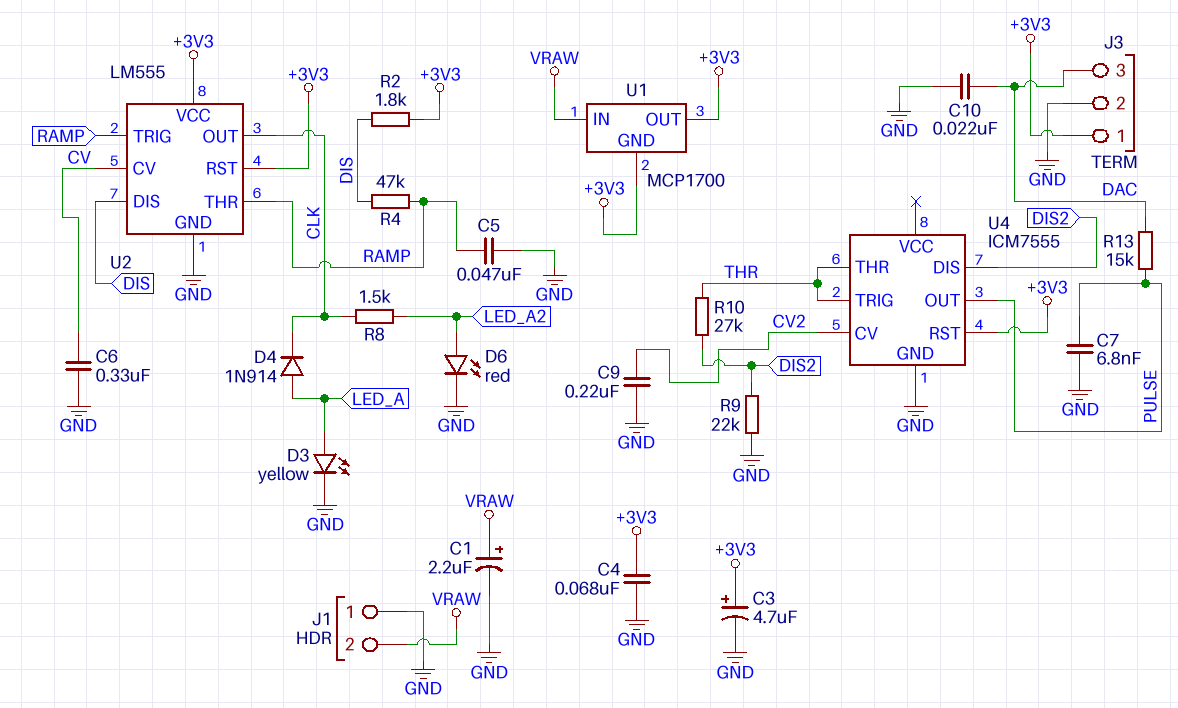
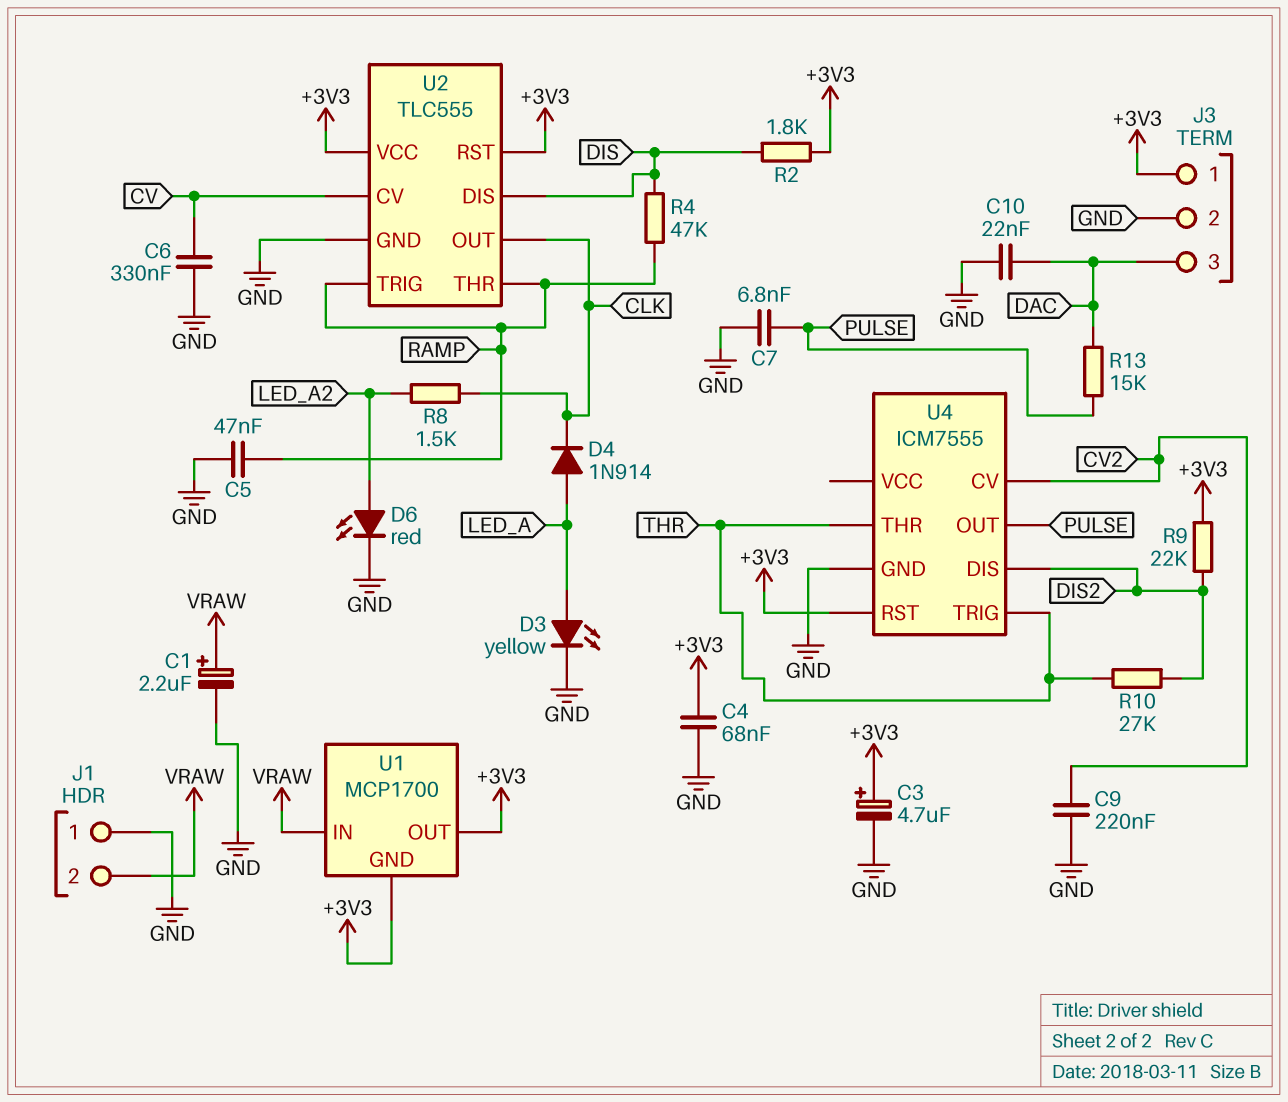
R9: 22k (DIS2, GND) -> 22k (+3V3, DIS2)
U2: LM555 -> TLC555

